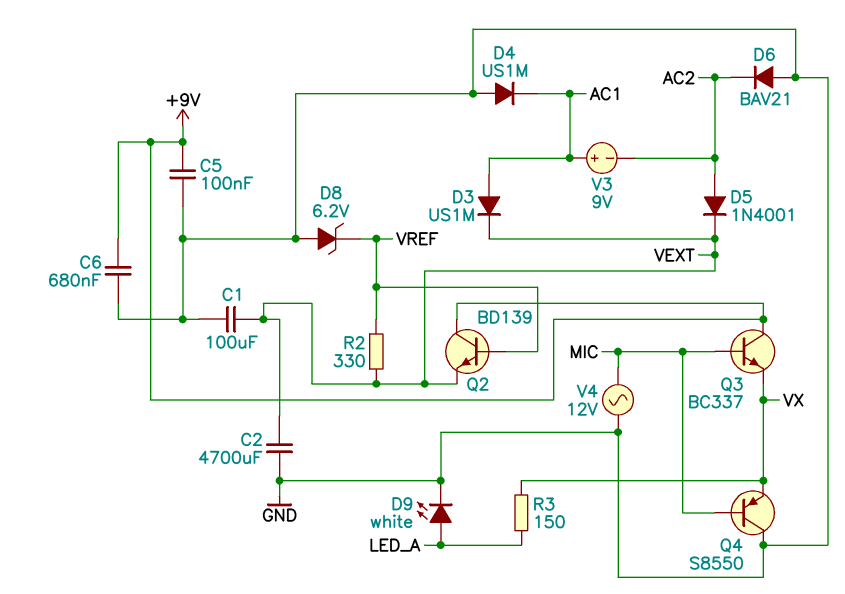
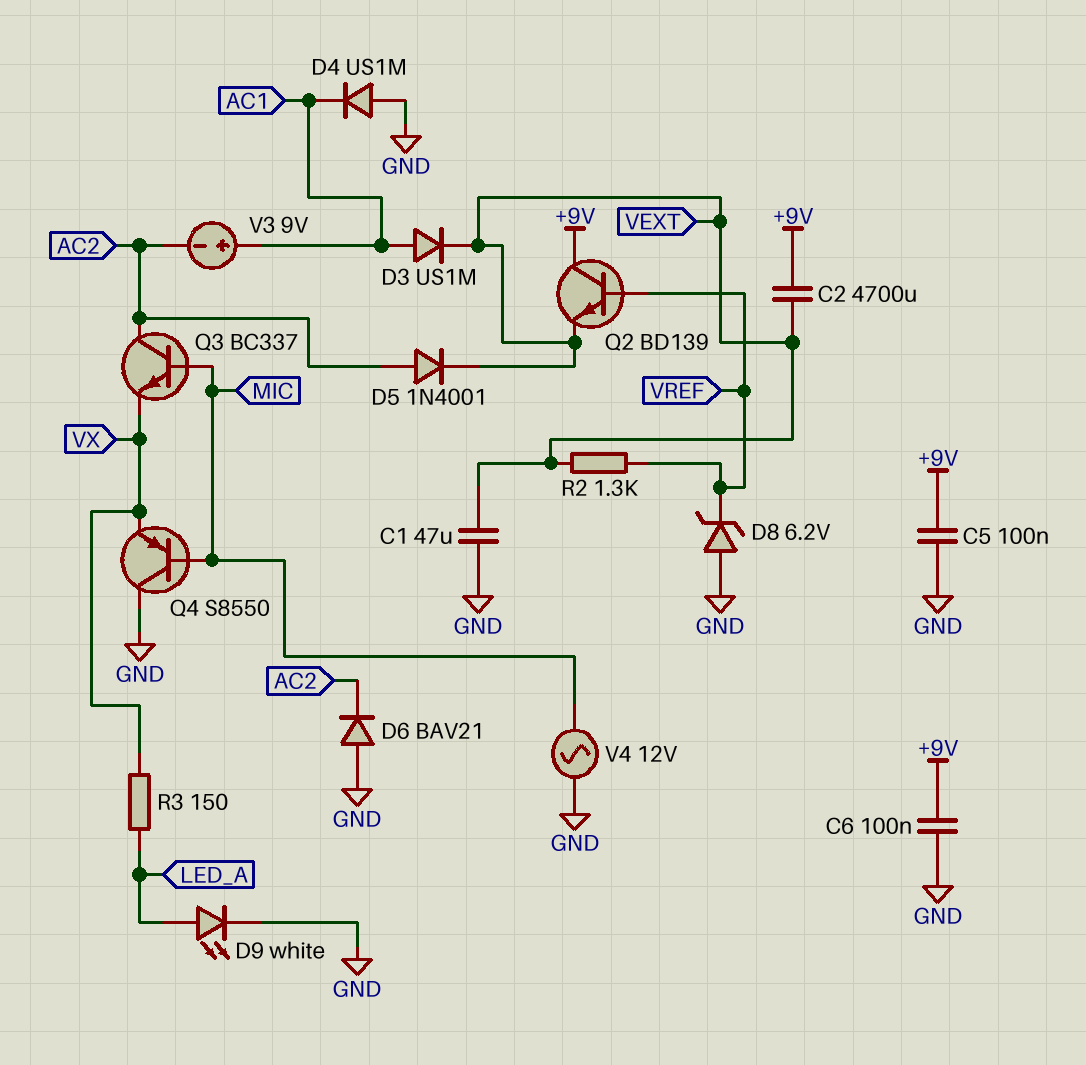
C1: 100uF (GND, VEXT) -> 47uF (GND, VEXT)
C2: 4700uF (GND, VEXT) -> 4700uF (+9V, VEXT)
C6: 680nF (+9V, GND) -> 100nF (+9V, GND)
Q3: NPN BC337 (B MIC, C +9V, E VX) -> NPN BC337 (B MIC, C AC2, E VX)
R2: 330 (VEXT, VREF) -> 1.3k (VEXT, VREF)

